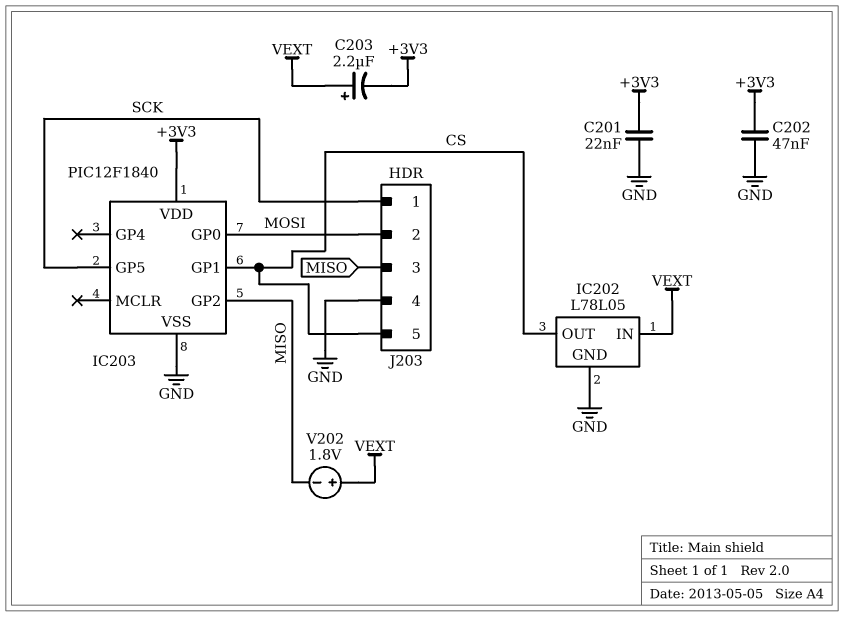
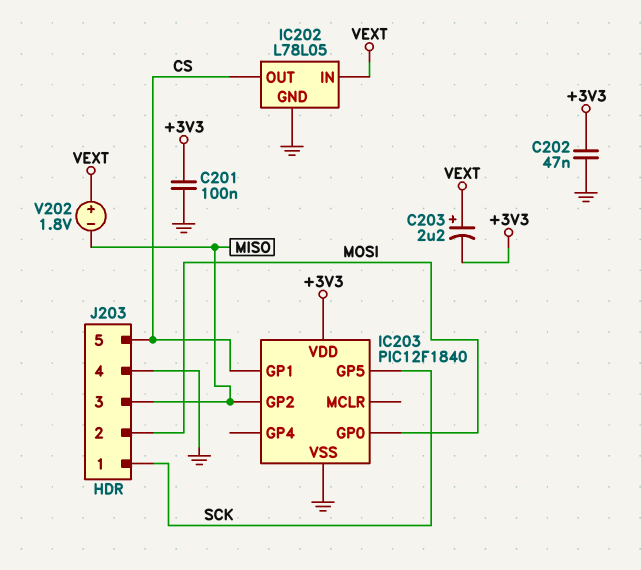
C201: 22nF (+3V3, GND) -> 100nF (+3V3, GND)

